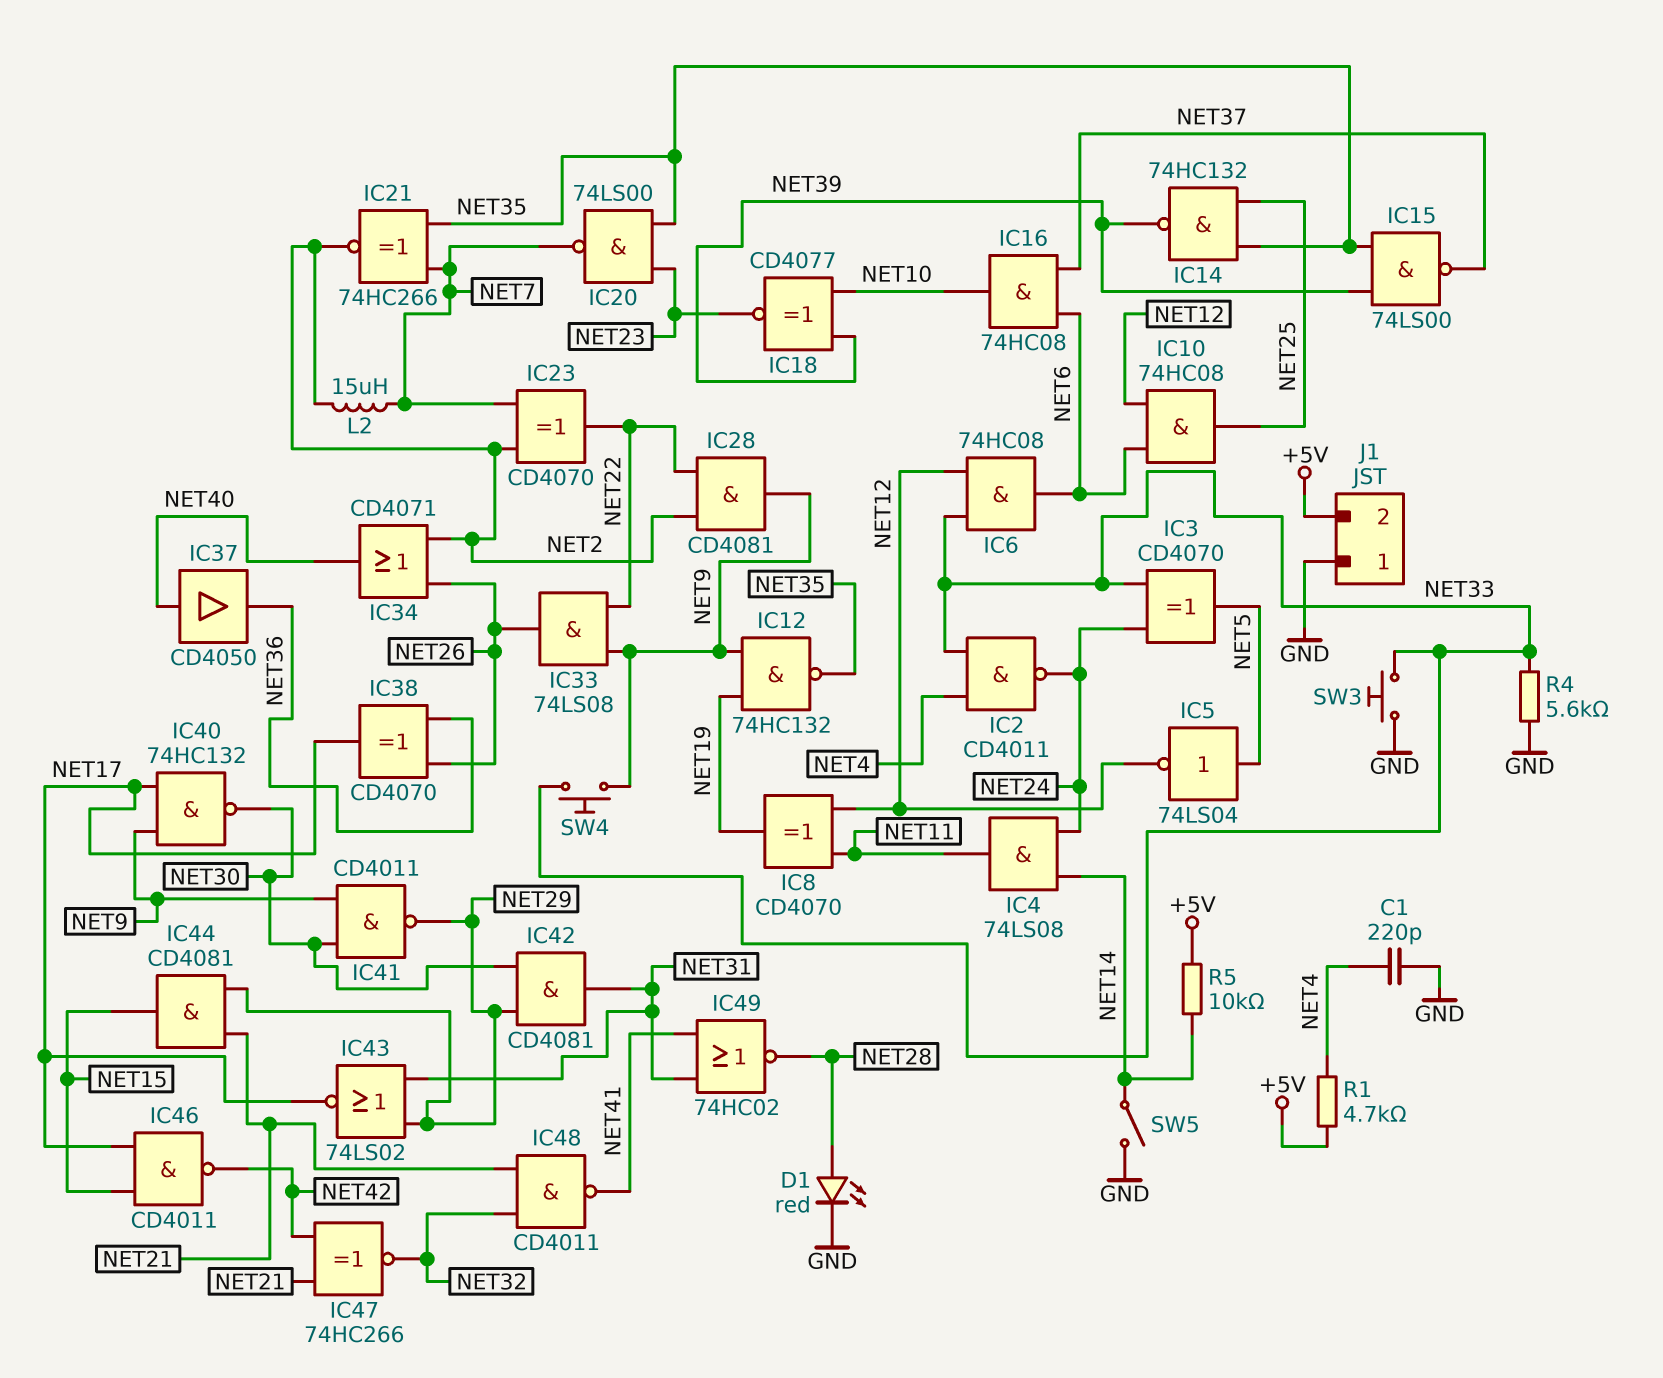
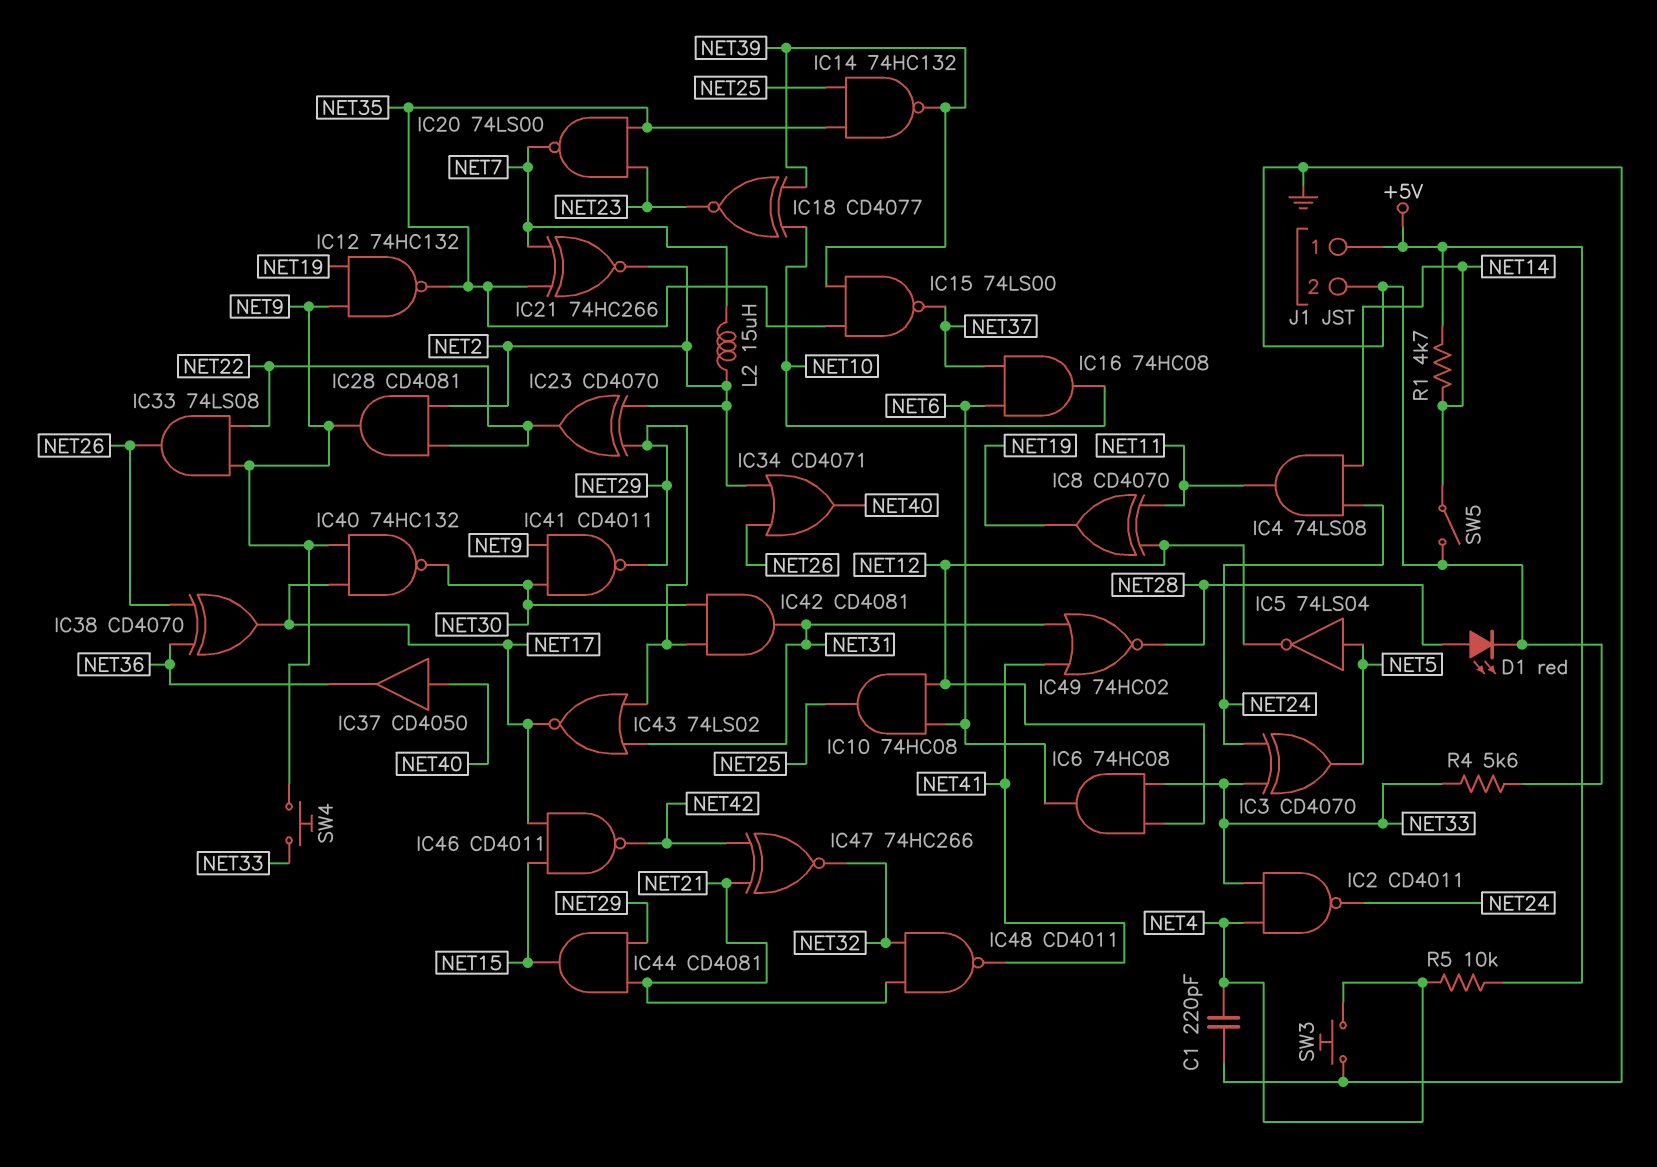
IC23: XOR CD4070 (in NET2, in NET7, out NET22) -> XOR CD4070 (in NET2, in NET29, out NET22)
J1 pin 1: GND -> +5V
J1 pin 2: +5V -> GND
R1: 4.7k (+5V, NET4) -> 4.7k (+5V, NET14)
R5: 10k (+5V, NET14) -> 10k (+5V, NET4)
SW3: button (GND, NET33) -> button (GND, NET4)

